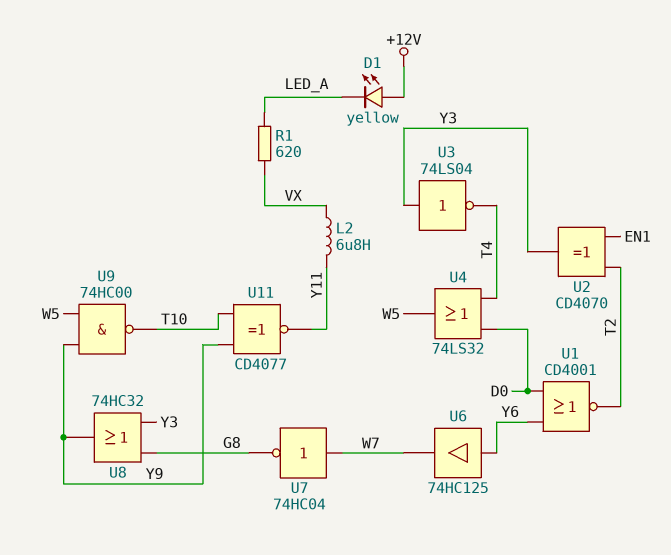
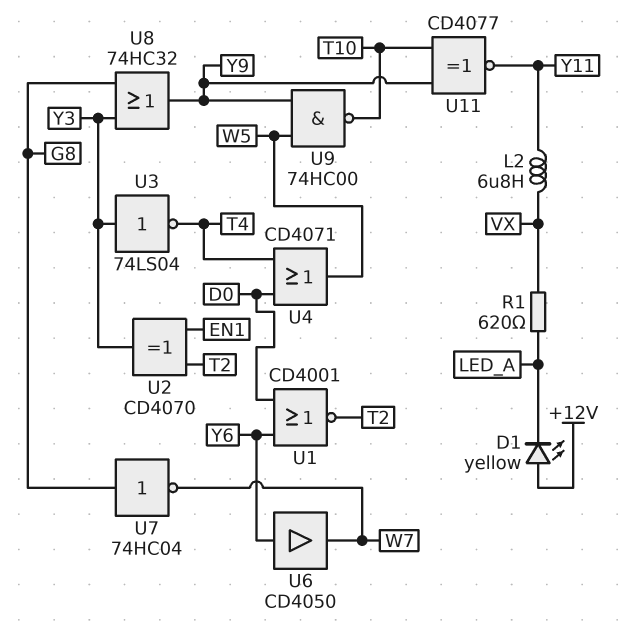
U4: OR 74LS32 (in D0, in T4, out W5) -> OR CD4071 (in D0, in T4, out W5)
U6: buffer 74HC125 (in Y6, out W7) -> buffer CD4050 (in Y6, out W7)
U7: NOT 74HC04 (in W7, out G8) -> NOT 74HC04 (in G8, out W7)

